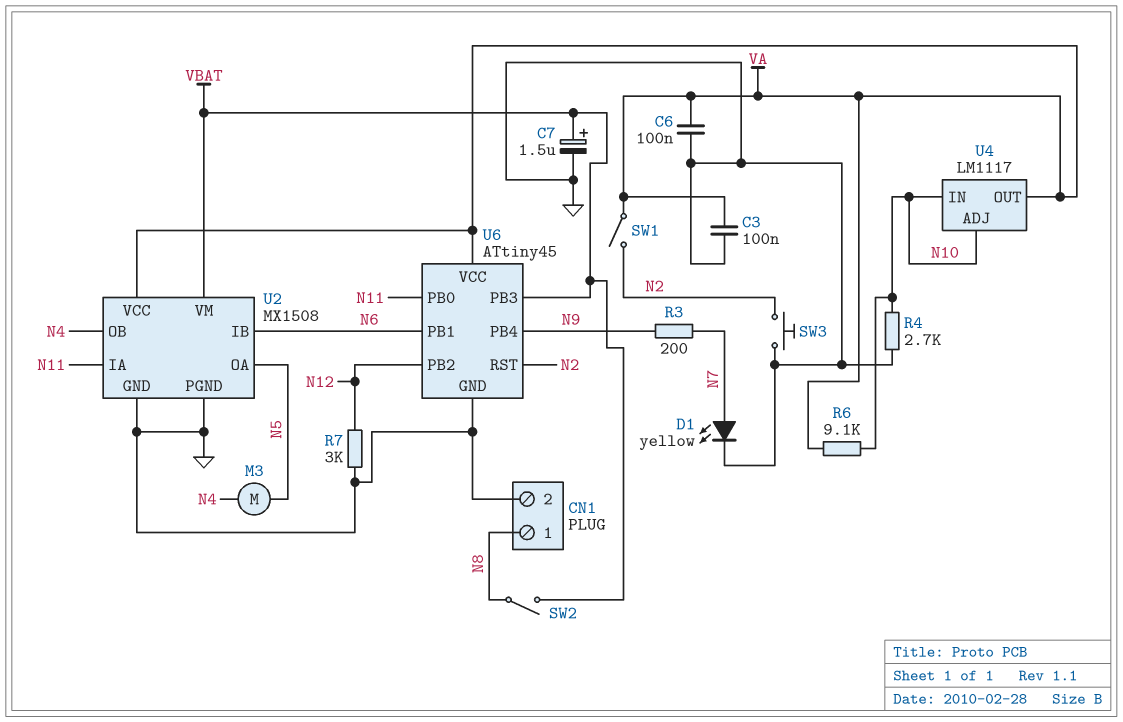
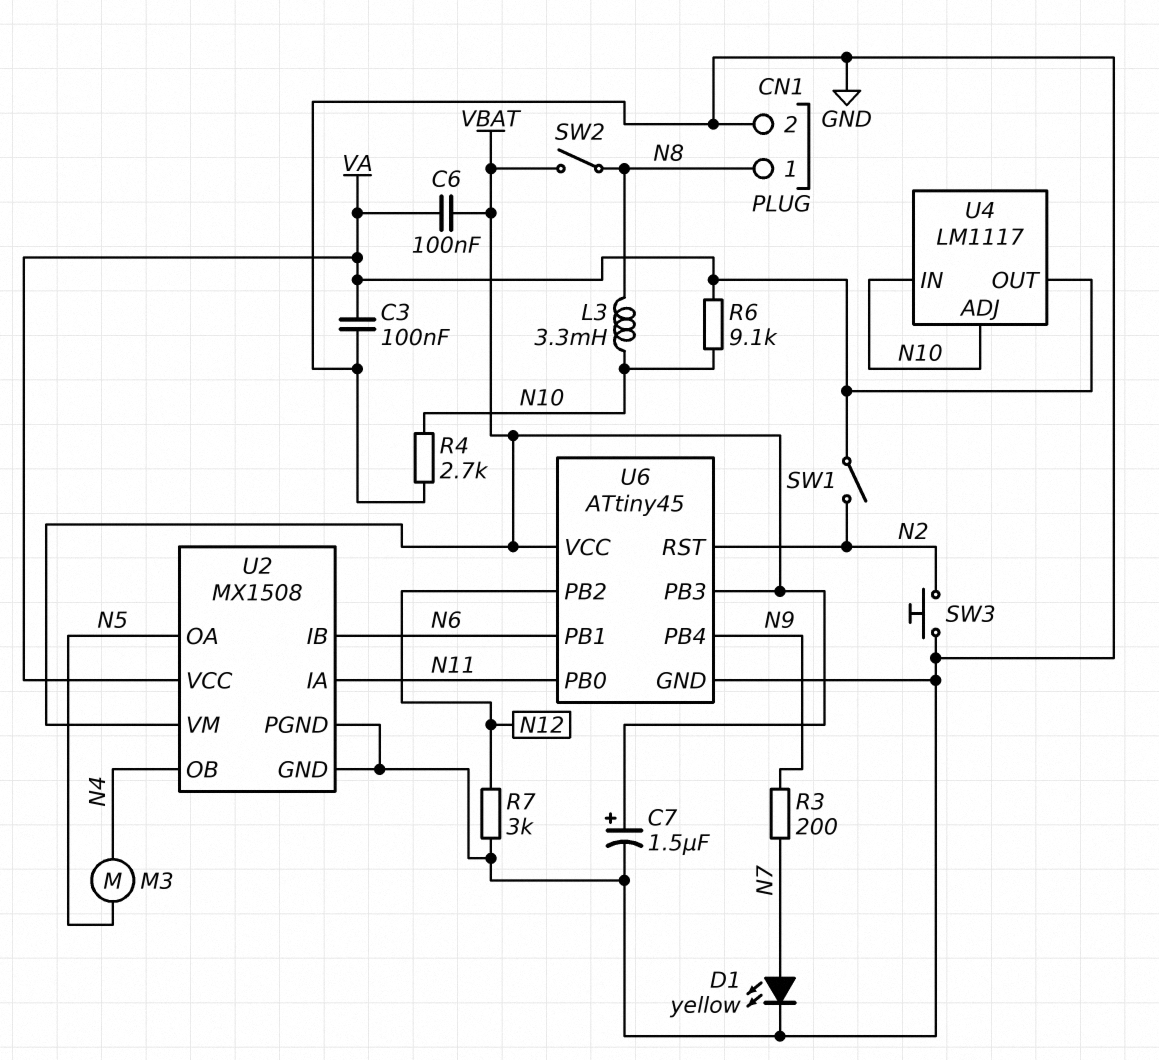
C6: 100nF (GND, VA) -> 100nF (VA, VBAT)
L3: none -> 3.3mH (N8, N10)
U6 pin VCC: VA -> VBAT

